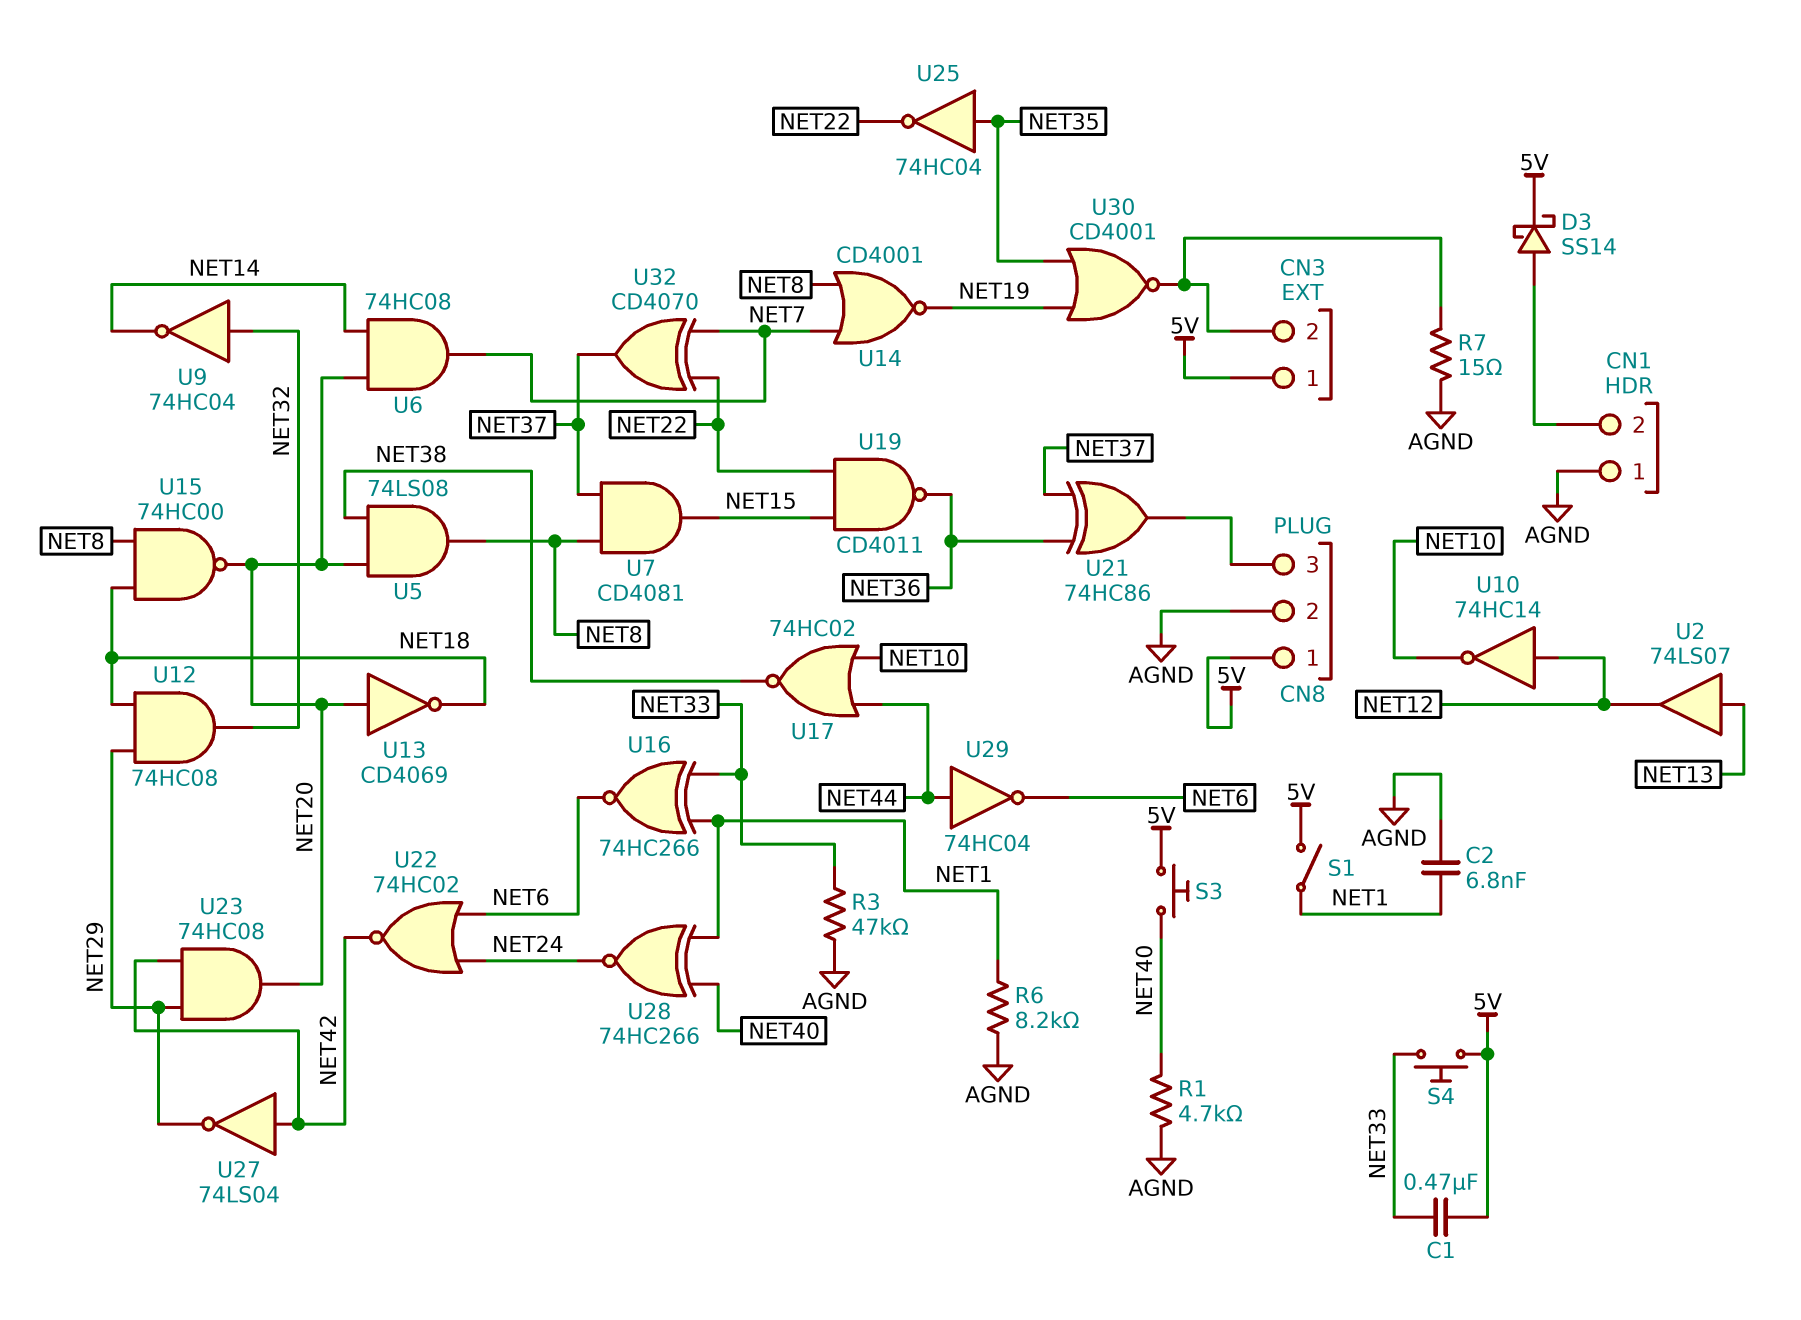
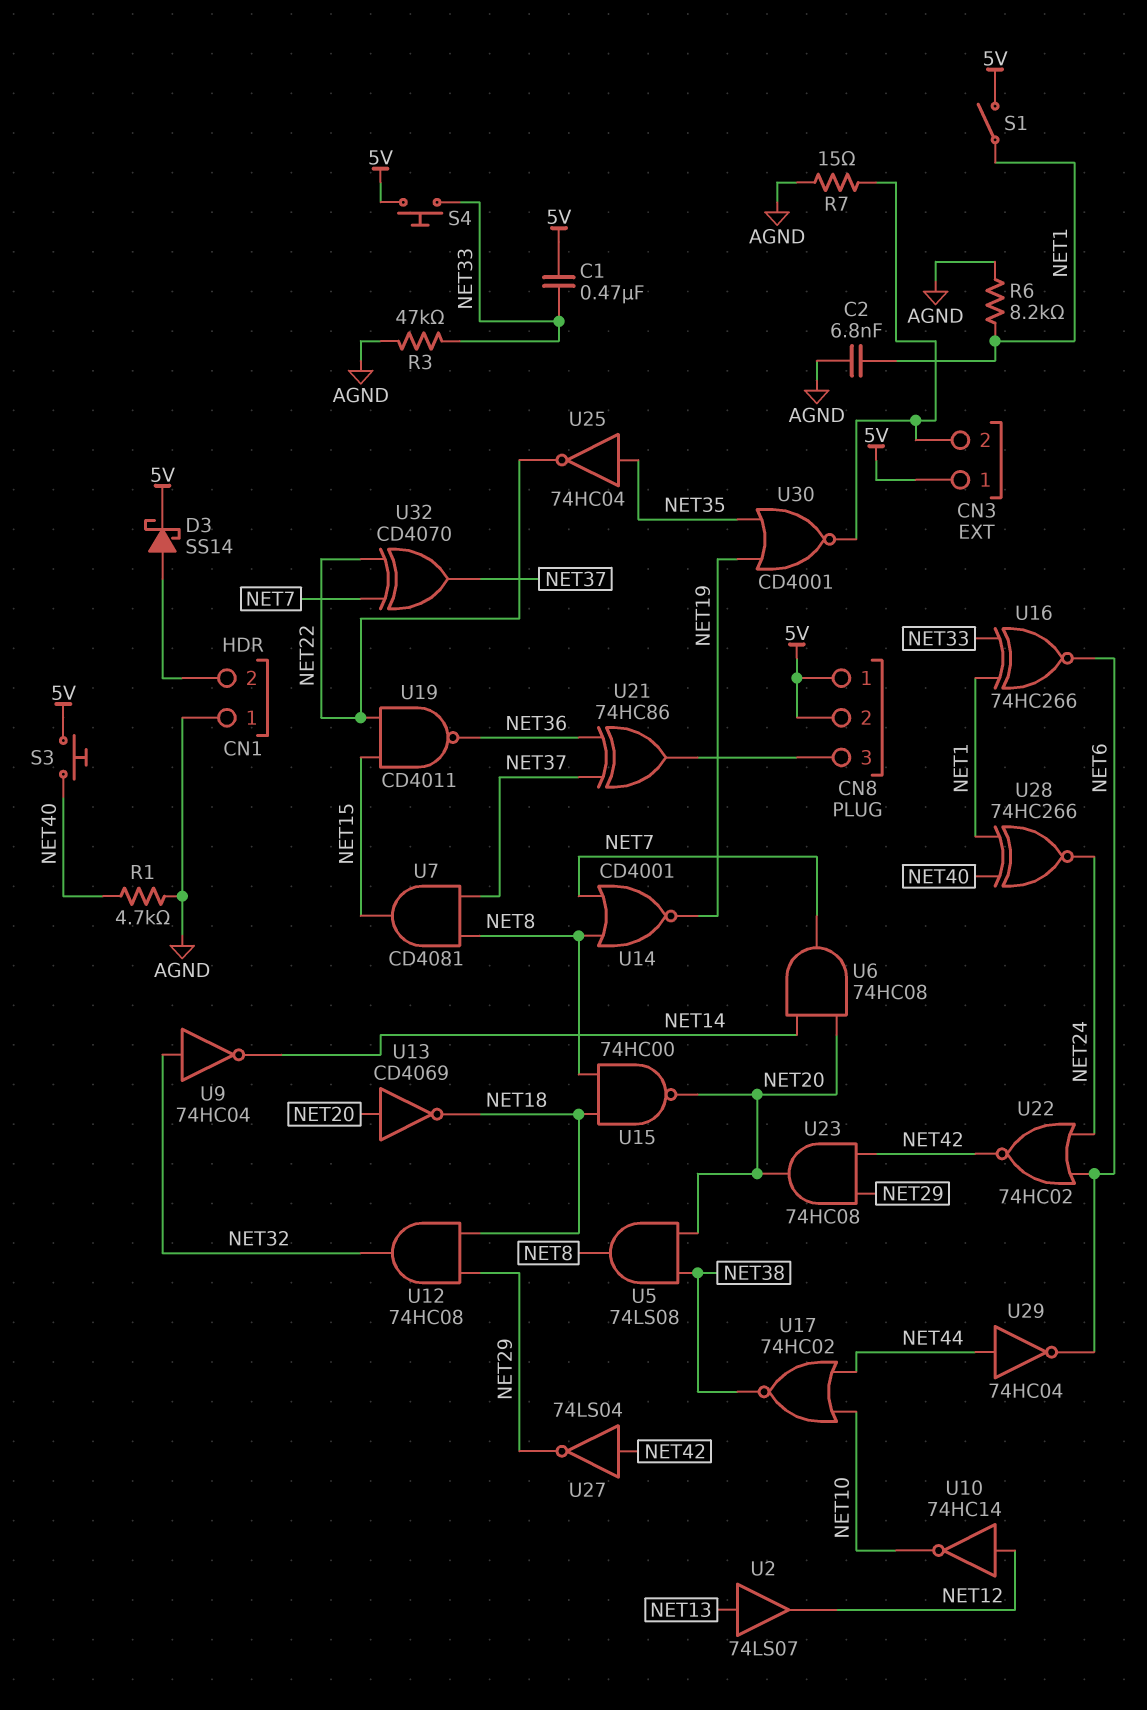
CN8 pin 2: AGND -> 5V

